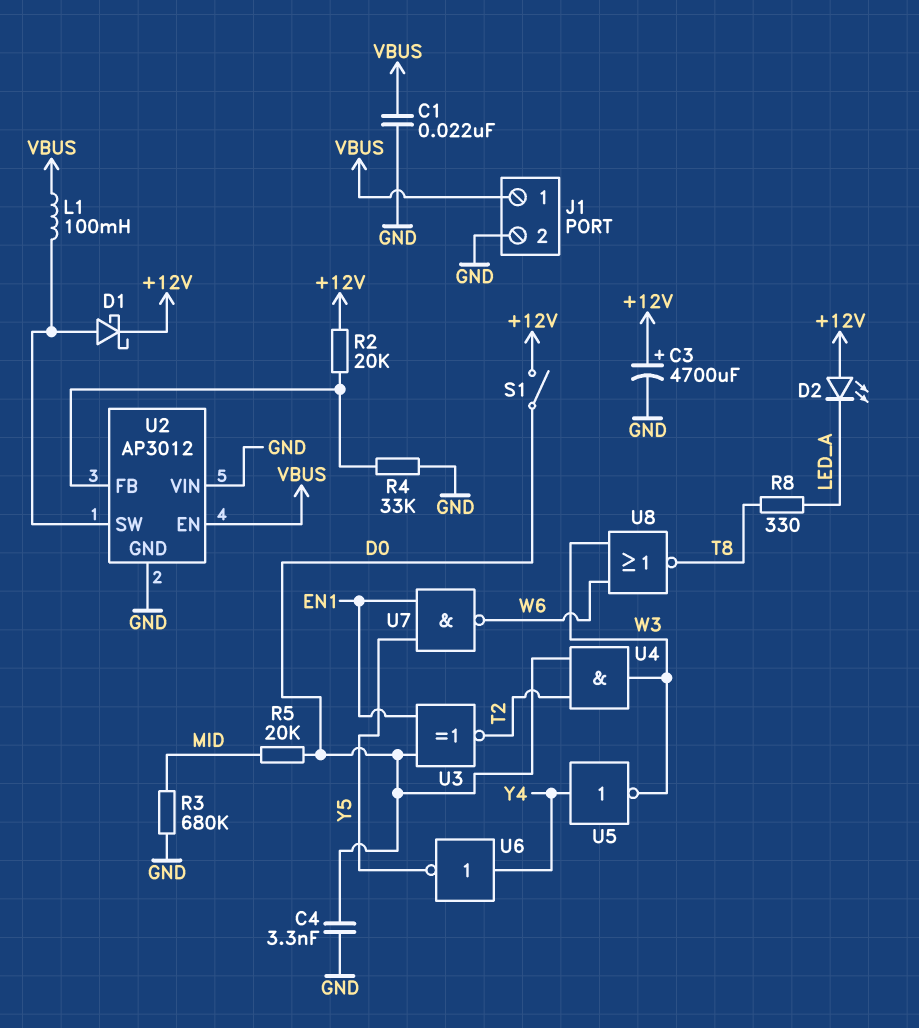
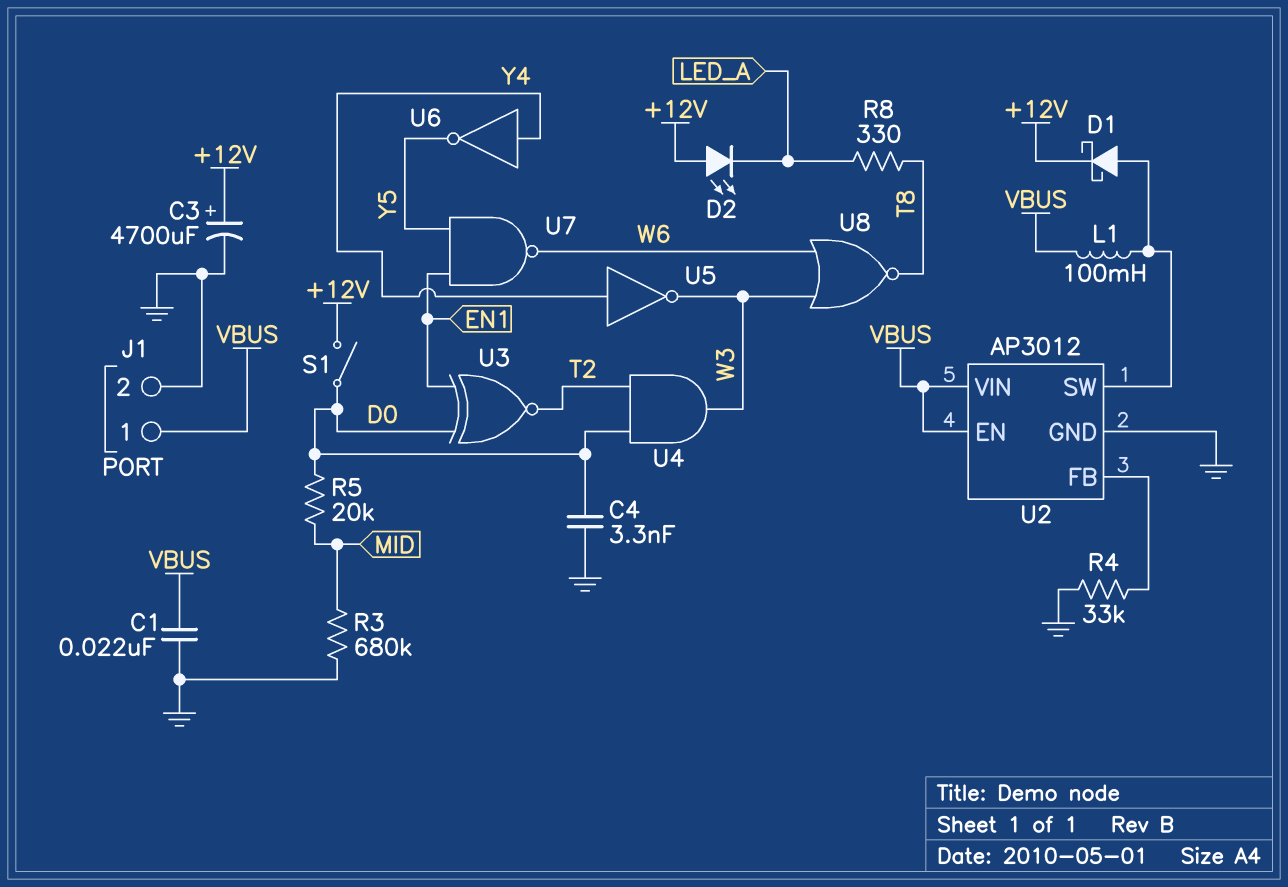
R2: 20k (+12V, U2/FB) -> none
U2 pin VIN: GND -> VBUS

